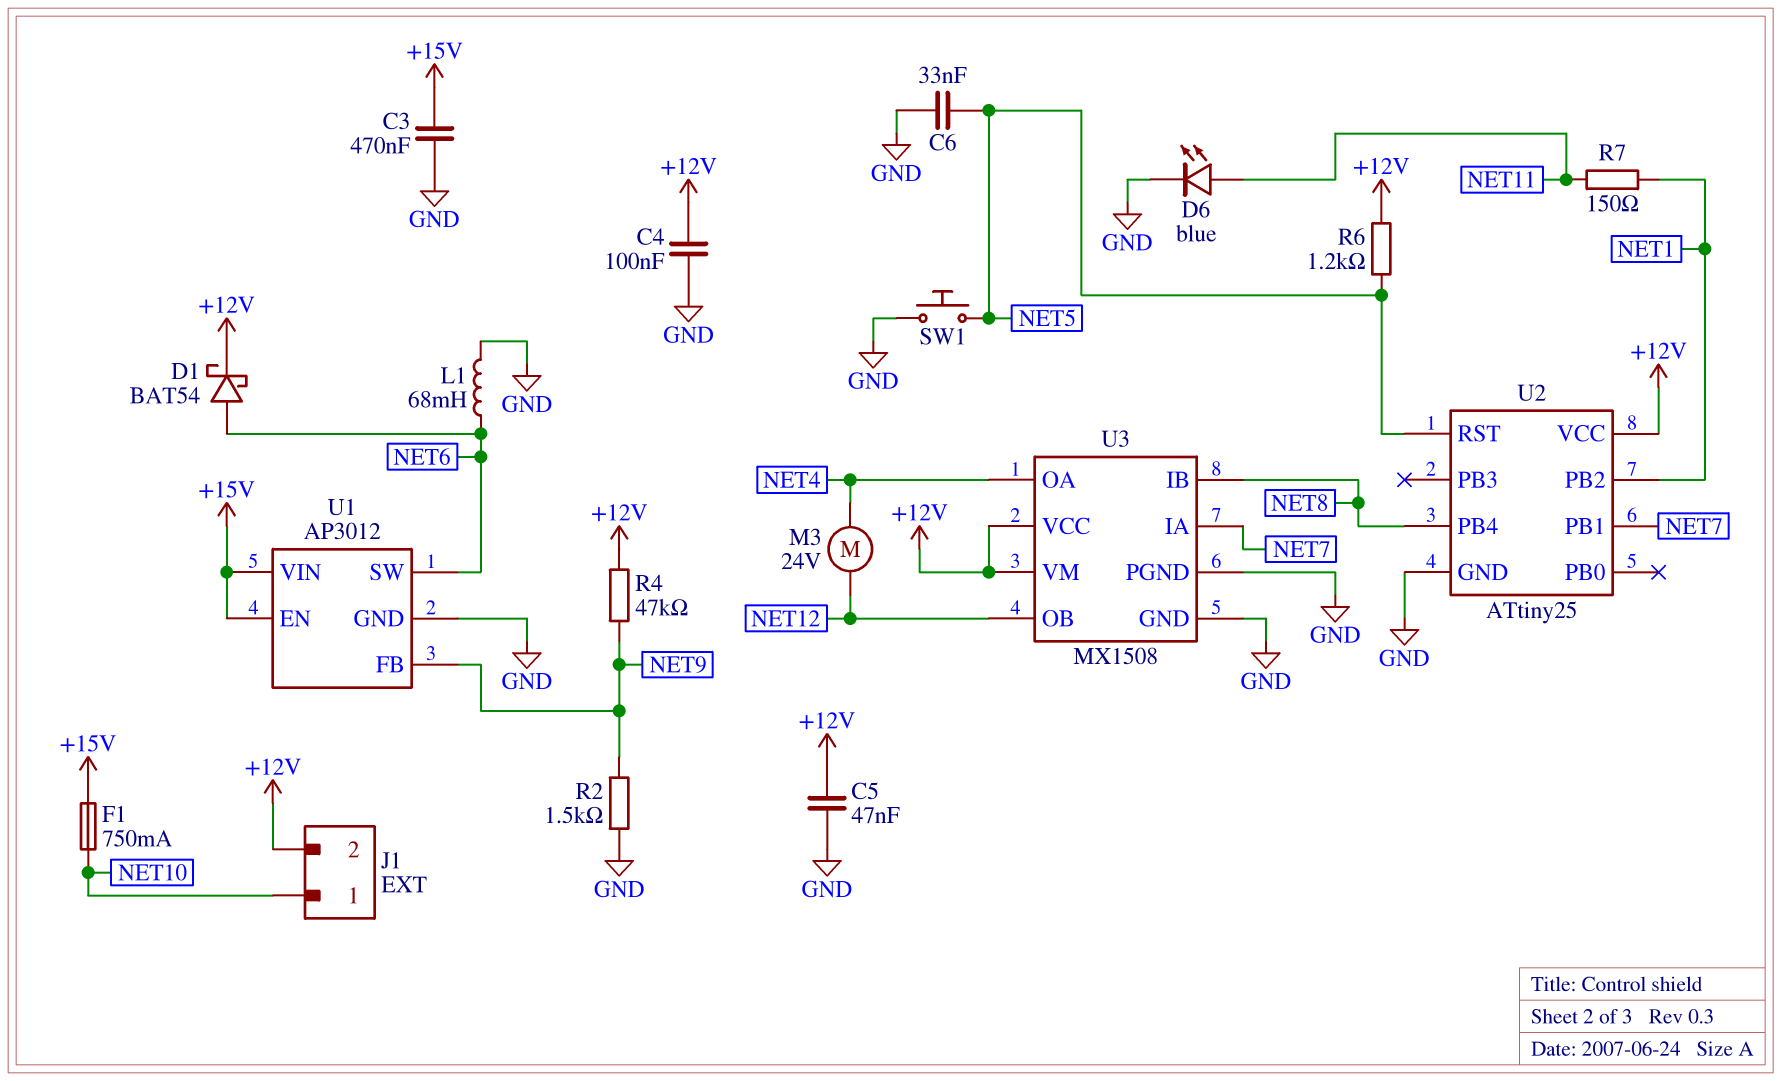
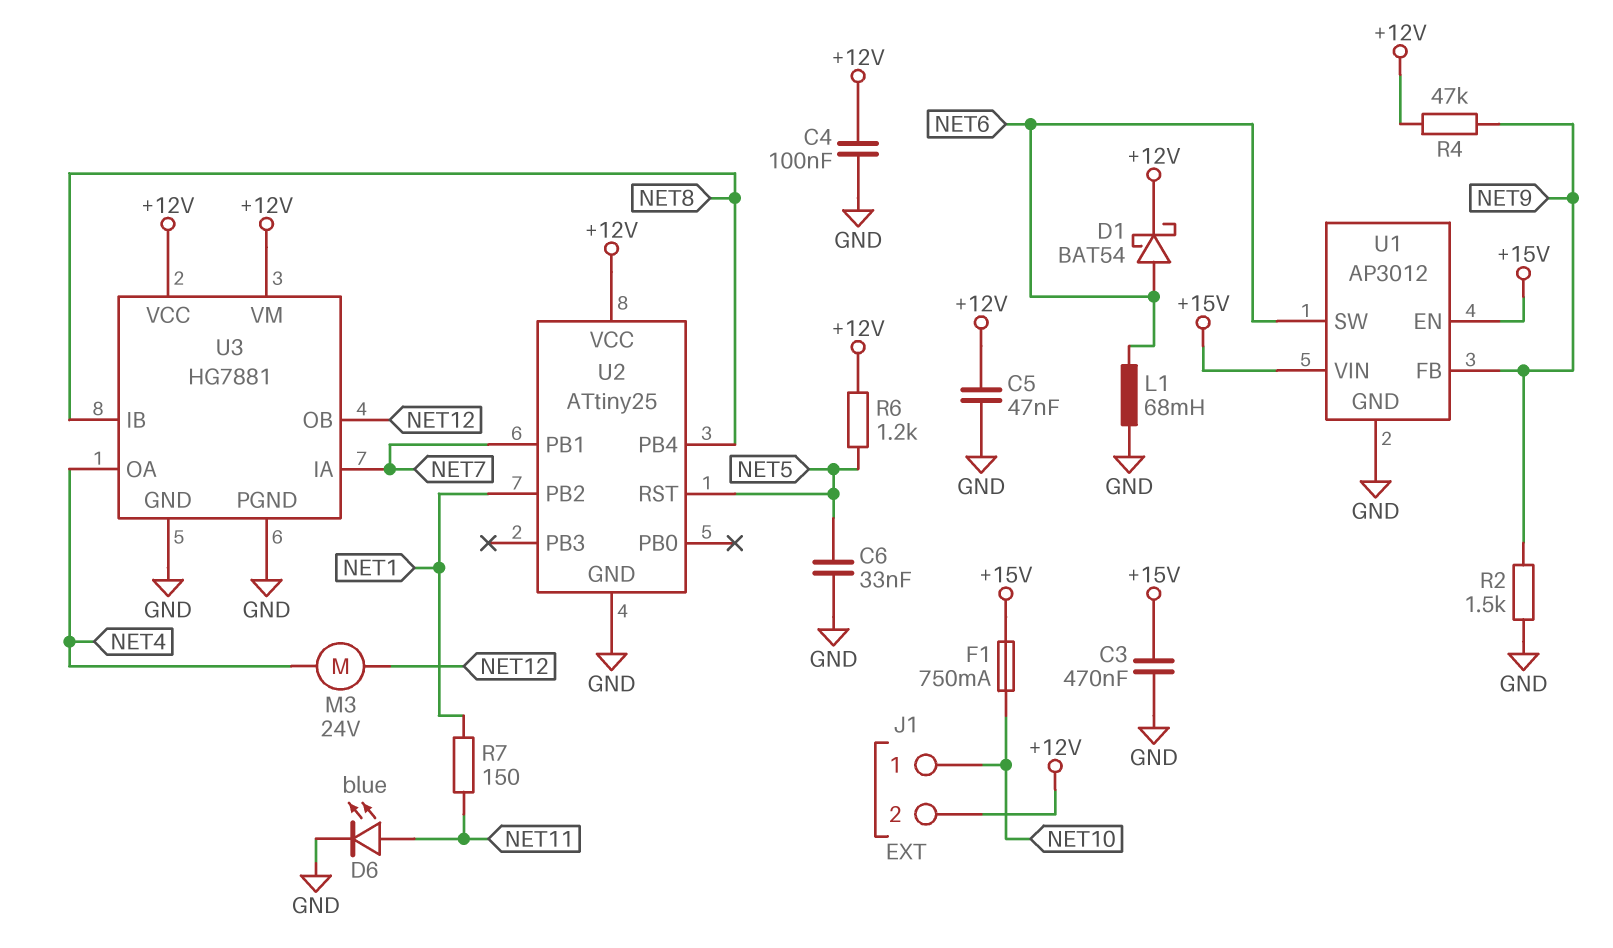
SW1: button (GND, NET5) -> none
U3: MX1508 -> HG7881

